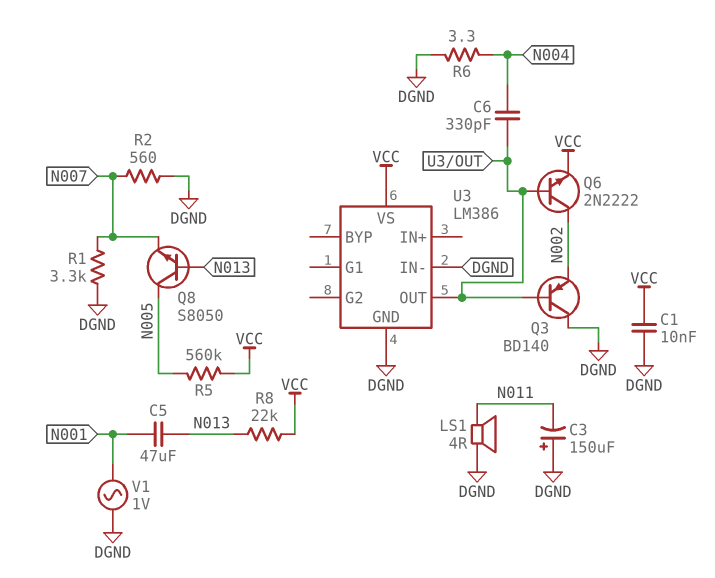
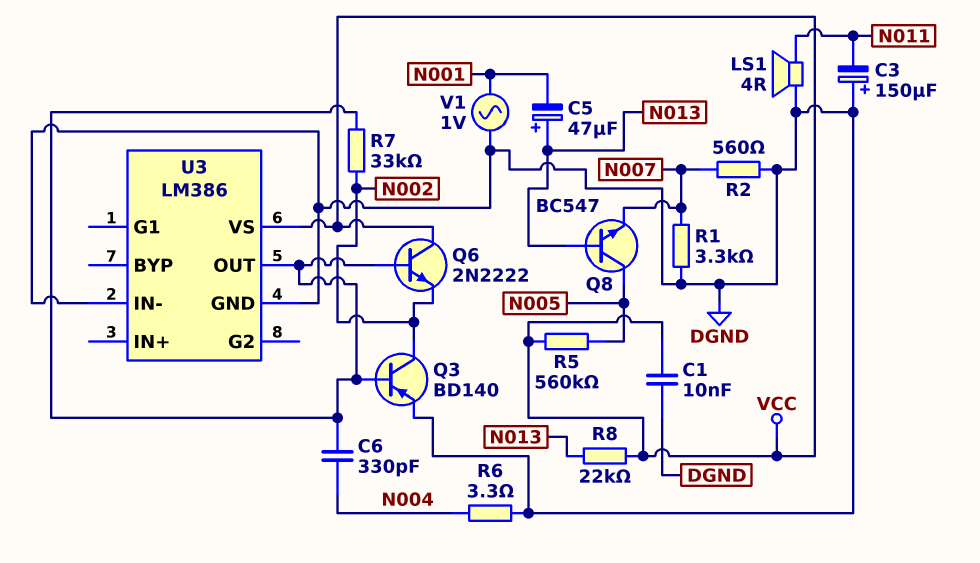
C5: 47uF (N001, N013) -> 47uF (plus N013, minus N001)
Q3: PNP BD140 (B U3/OUT, C DGND, E N002) -> PNP BD140 (B U3/OUT, C N002, E DGND)
Q6: NPN 2N2222 (B U3/OUT, C N002, E VCC) -> NPN 2N2222 (B U3/OUT, C VCC, E N002)
Q8: NPN S8050 (B N013, C N005, E N007) -> NPN BC547 (B N013, C N005, E N007)
R7: none -> 33k (N002, U3/OUT)

